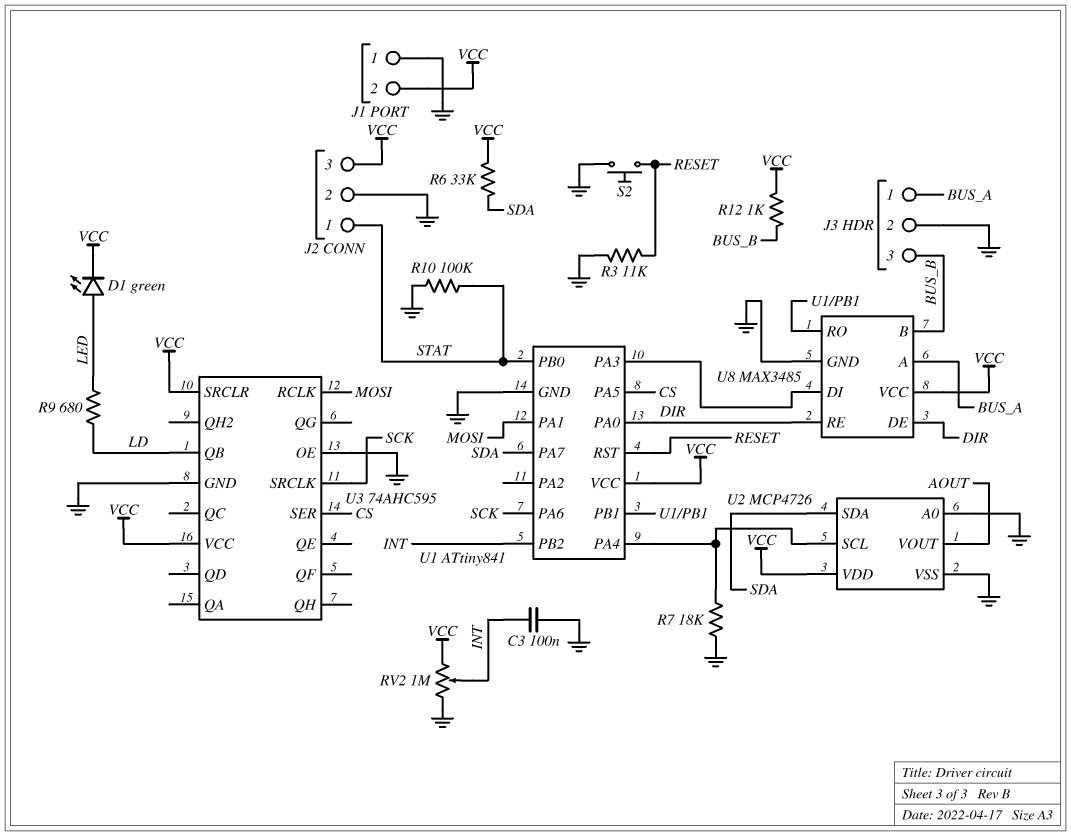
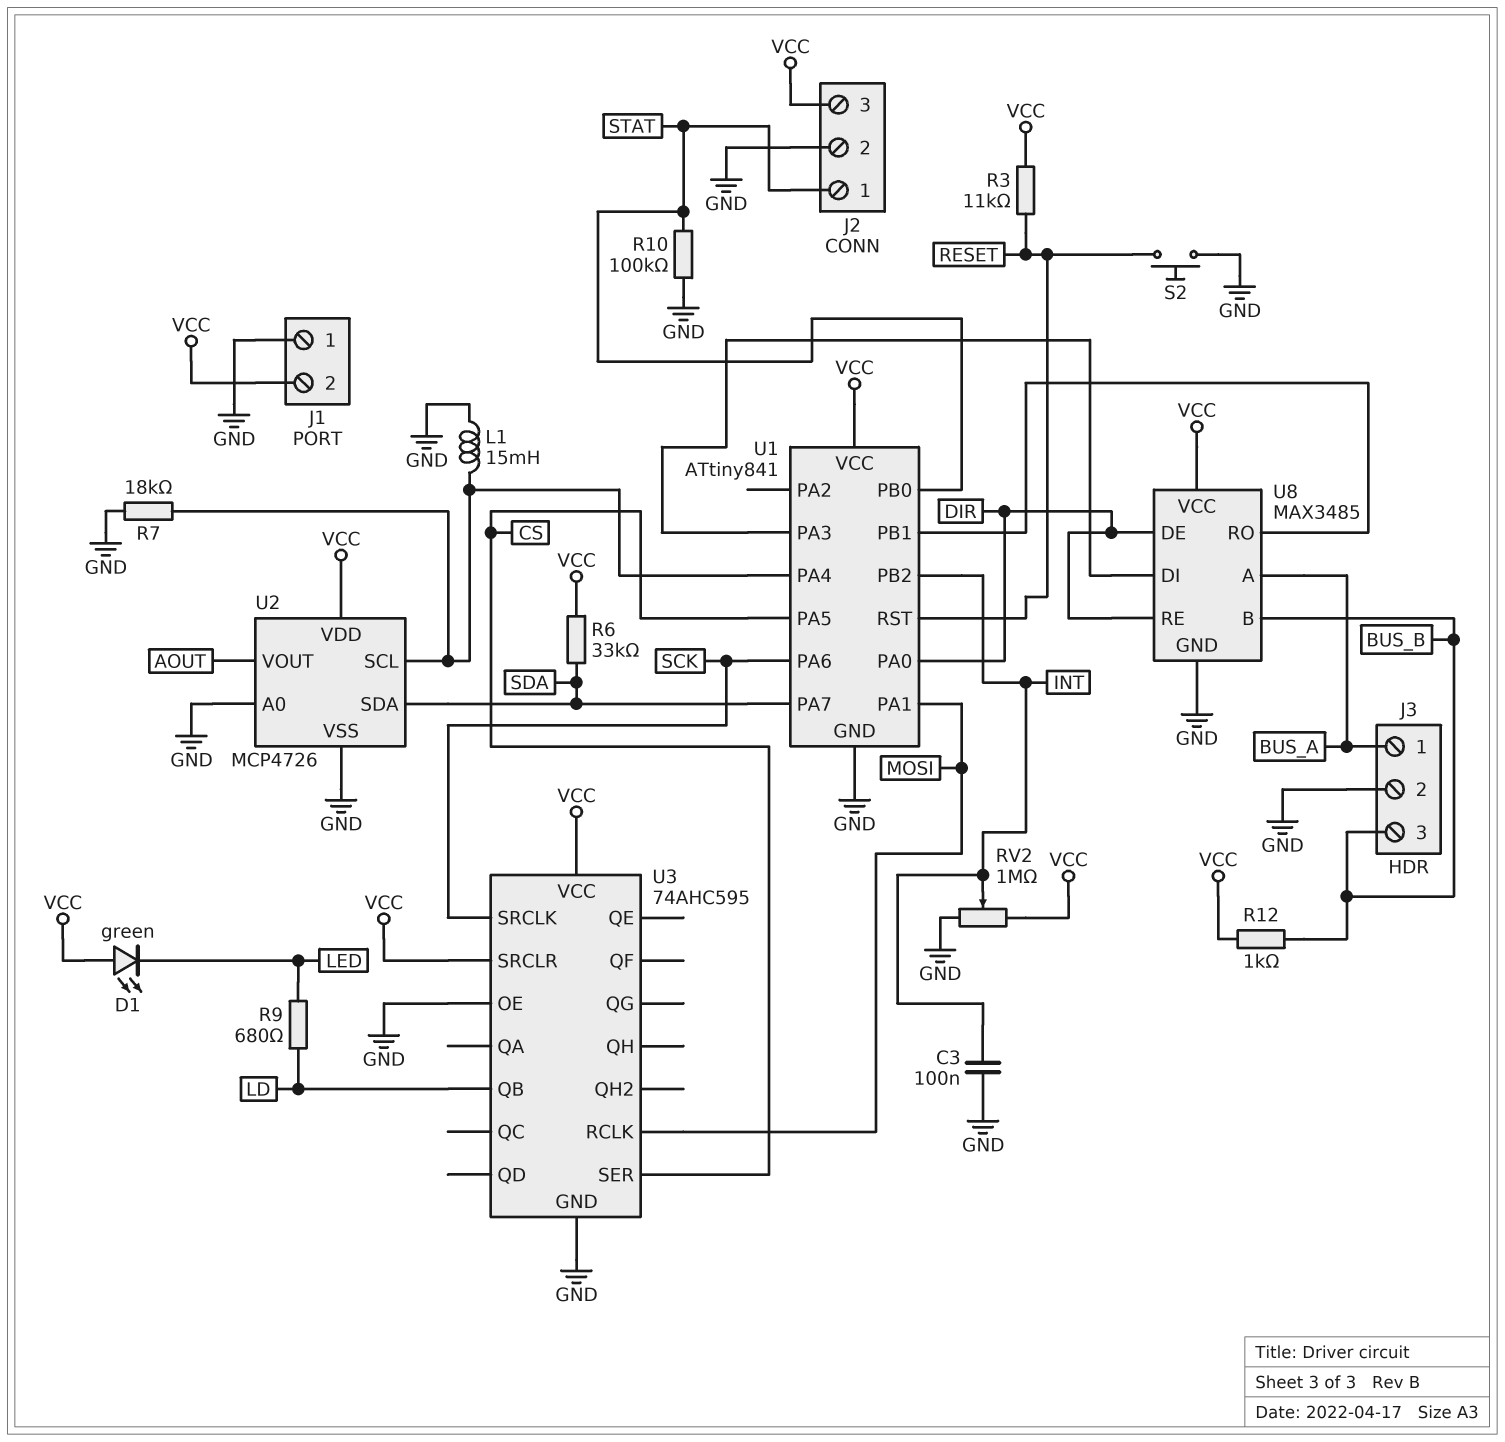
D1: LED green (A LED, K VCC) -> LED green (A VCC, K LED)
L1: none -> 15mH (GND, U1/PA4)
R3: 11k (GND, RESET) -> 11k (RESET, VCC)

